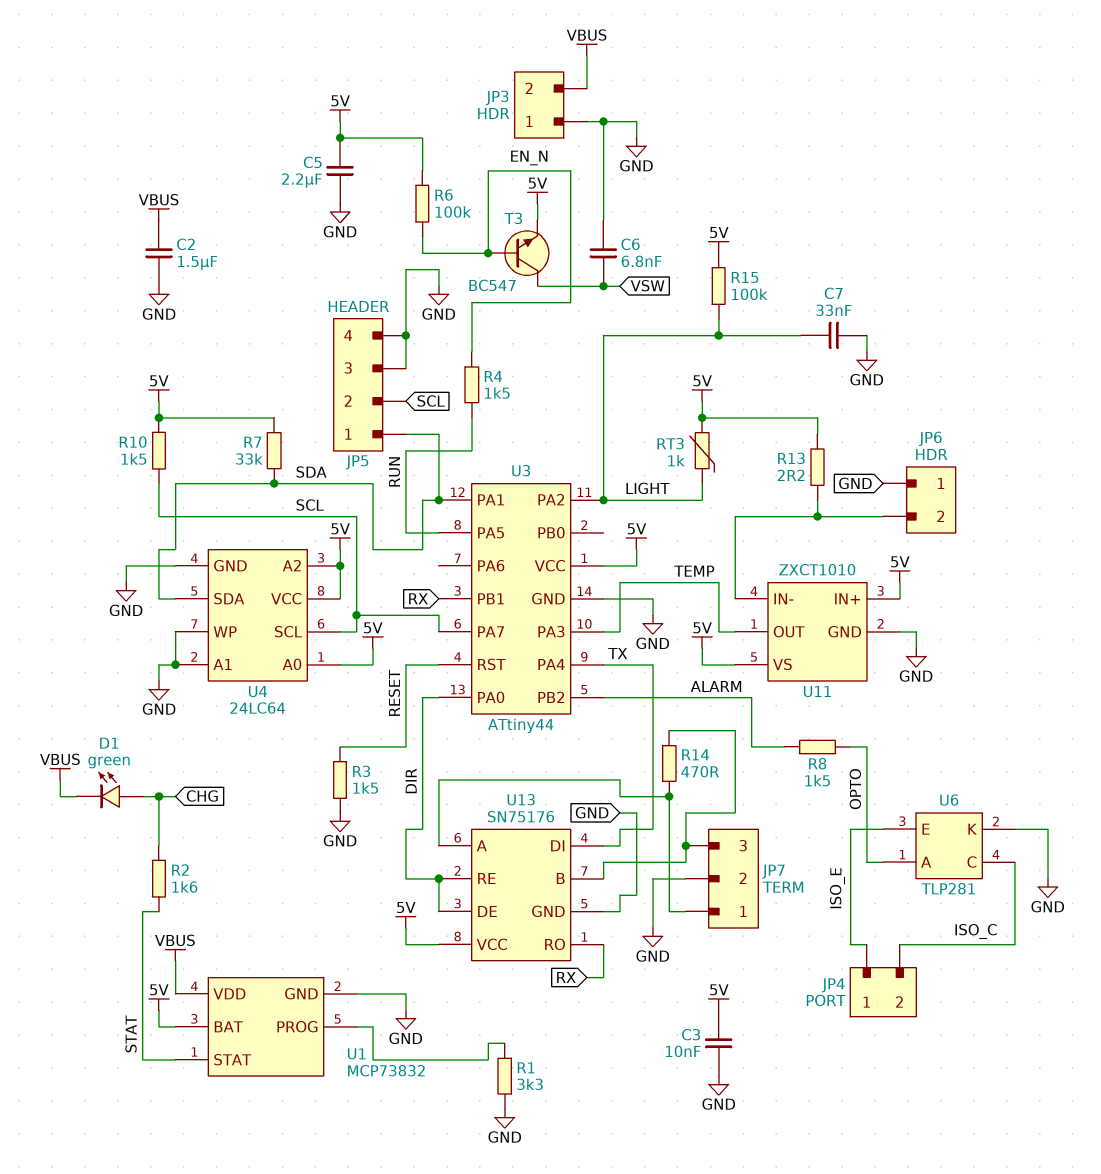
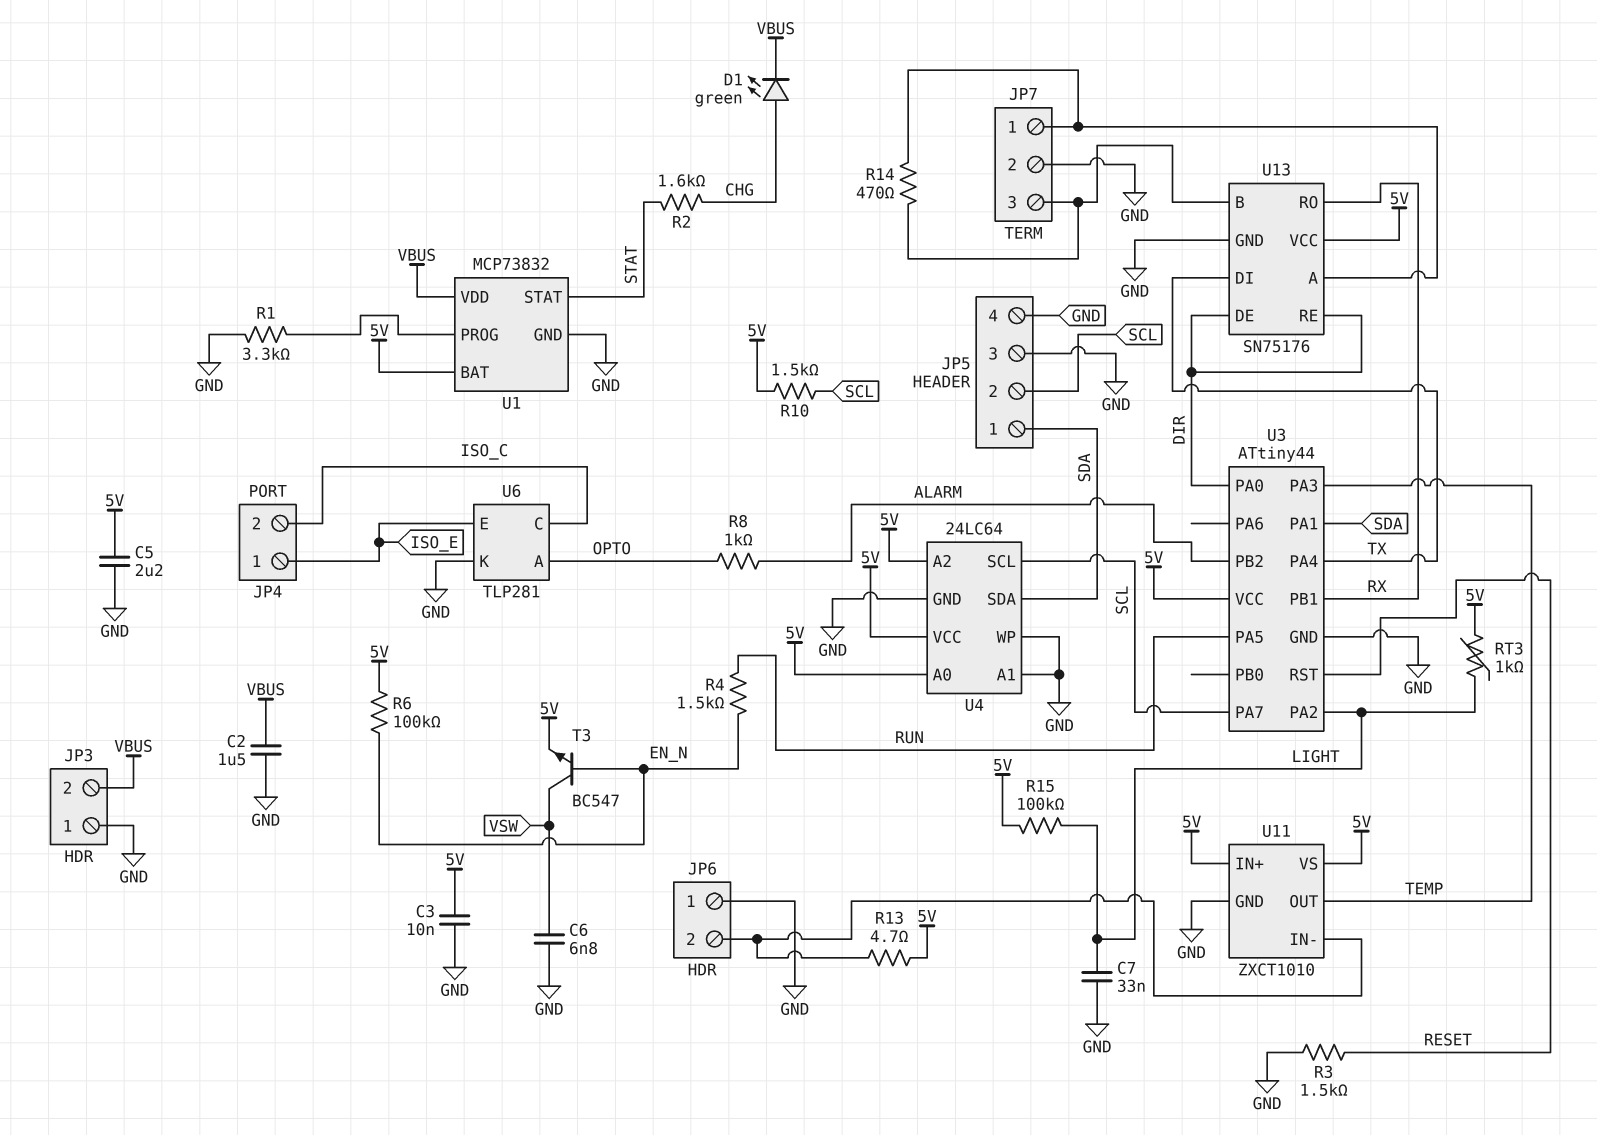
R7: 33k (5V, SDA) -> none
R8: 1.5k (ALARM, OPTO) -> 1k (ALARM, OPTO)
R13: 2.2 (5V, JP6/2) -> 4.7 (5V, JP6/2)

